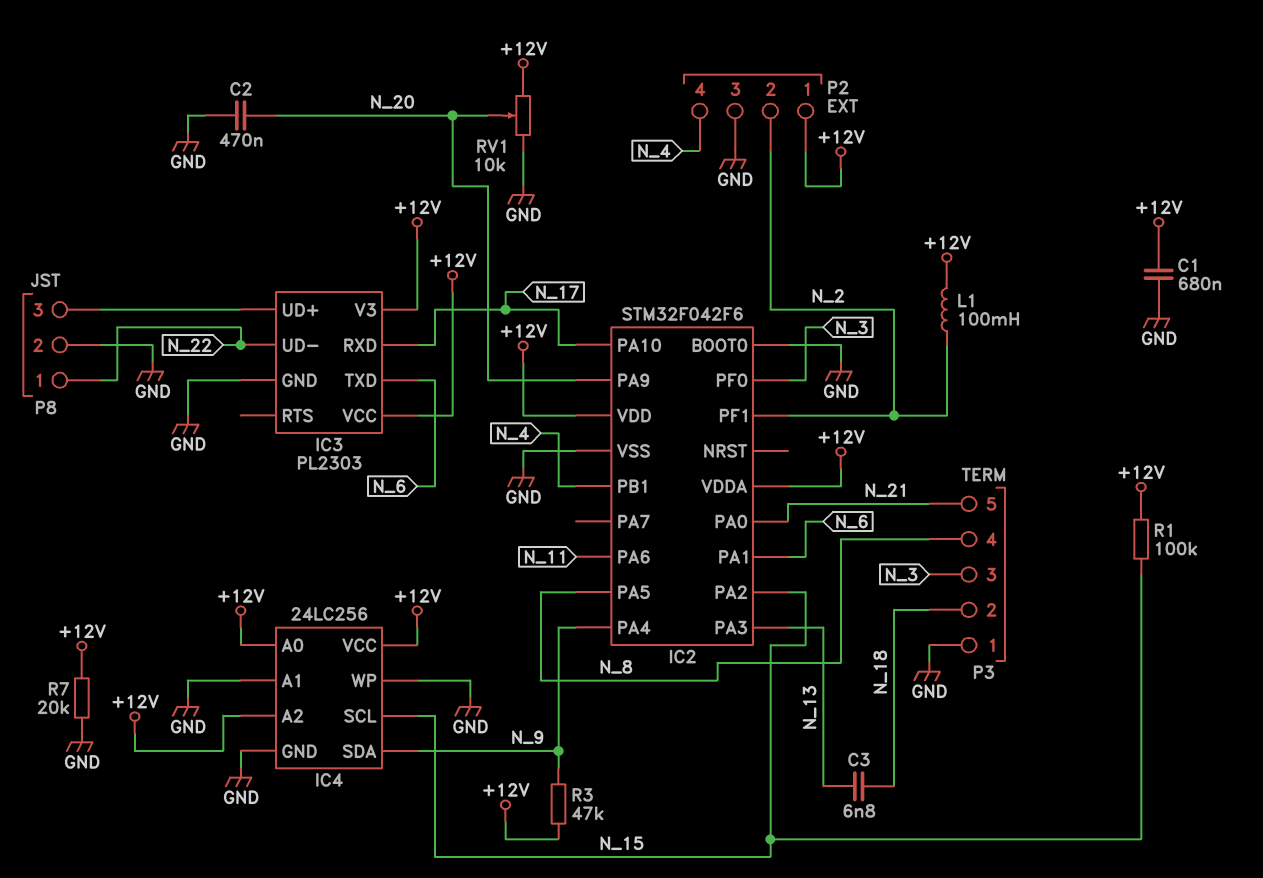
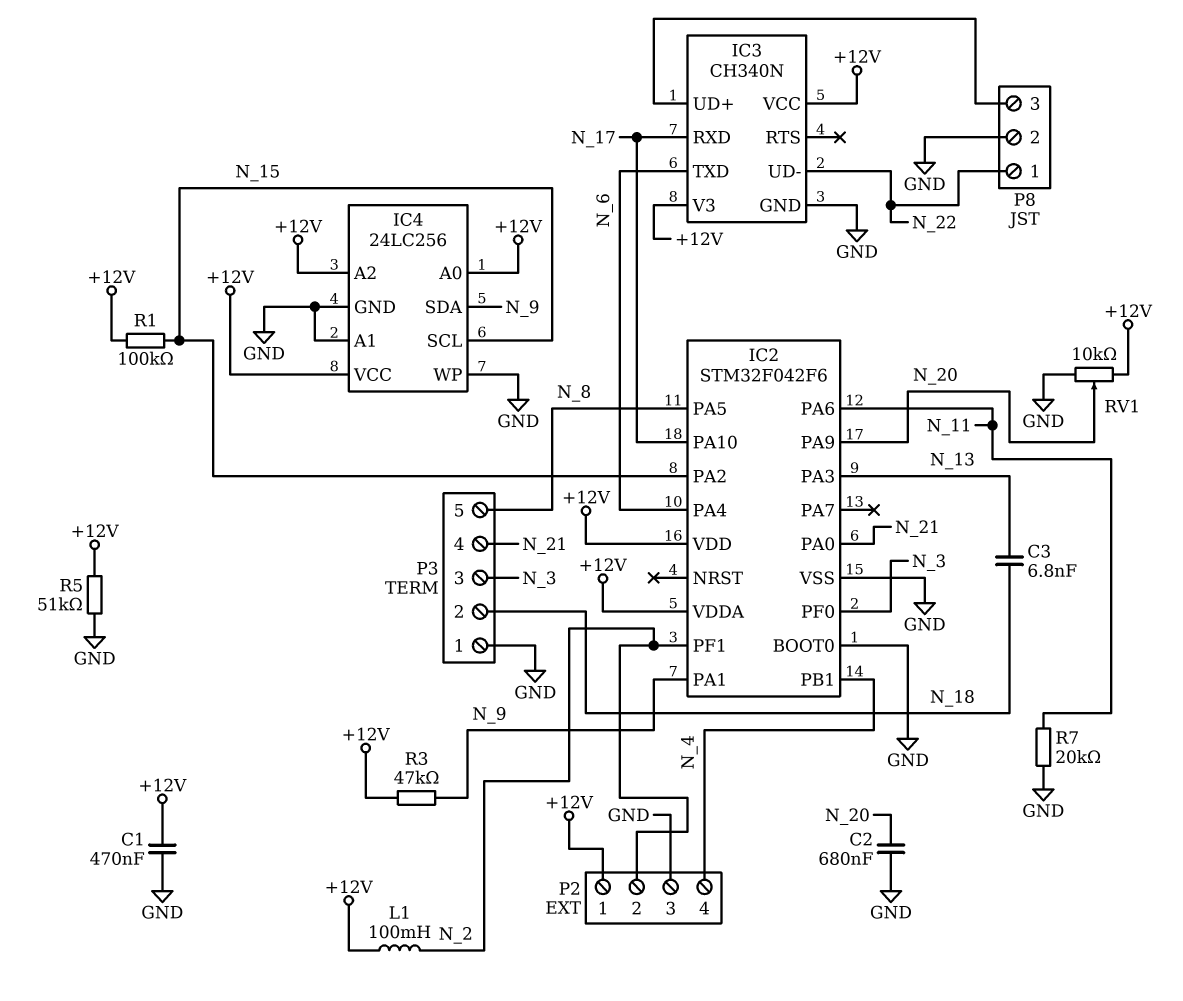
C1: 680nF (+12V, GND) -> 470nF (+12V, GND)
C2: 470nF (GND, N_20) -> 680nF (GND, N_20)
IC2 pin PA1: N_6 -> N_9
IC2 pin PA4: N_9 -> N_6
IC3: PL2303 -> CH340N
P3 pin 4: N_8 -> N_21
P3 pin 5: N_21 -> N_8
R5: none -> 51k (+12V, GND)
R7: 20k (+12V, GND) -> 20k (GND, N_11)

